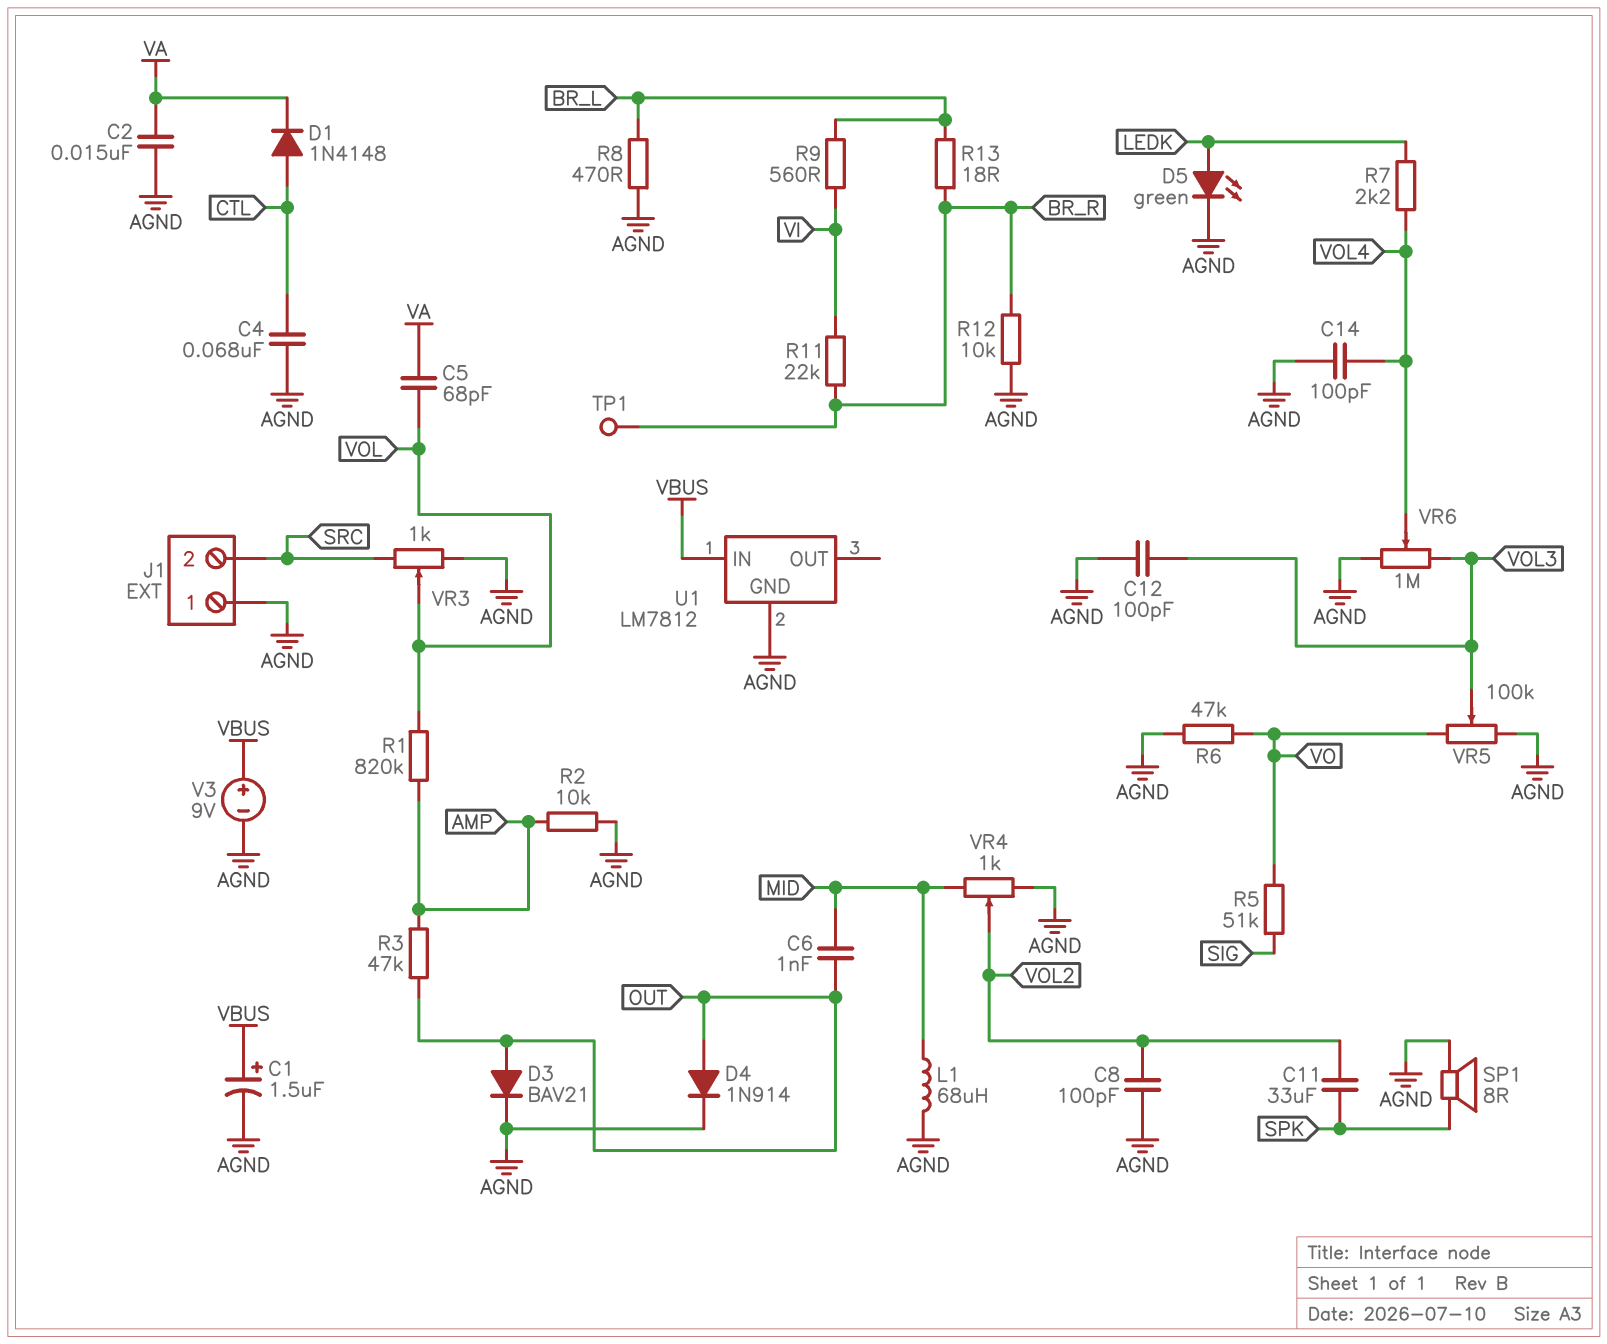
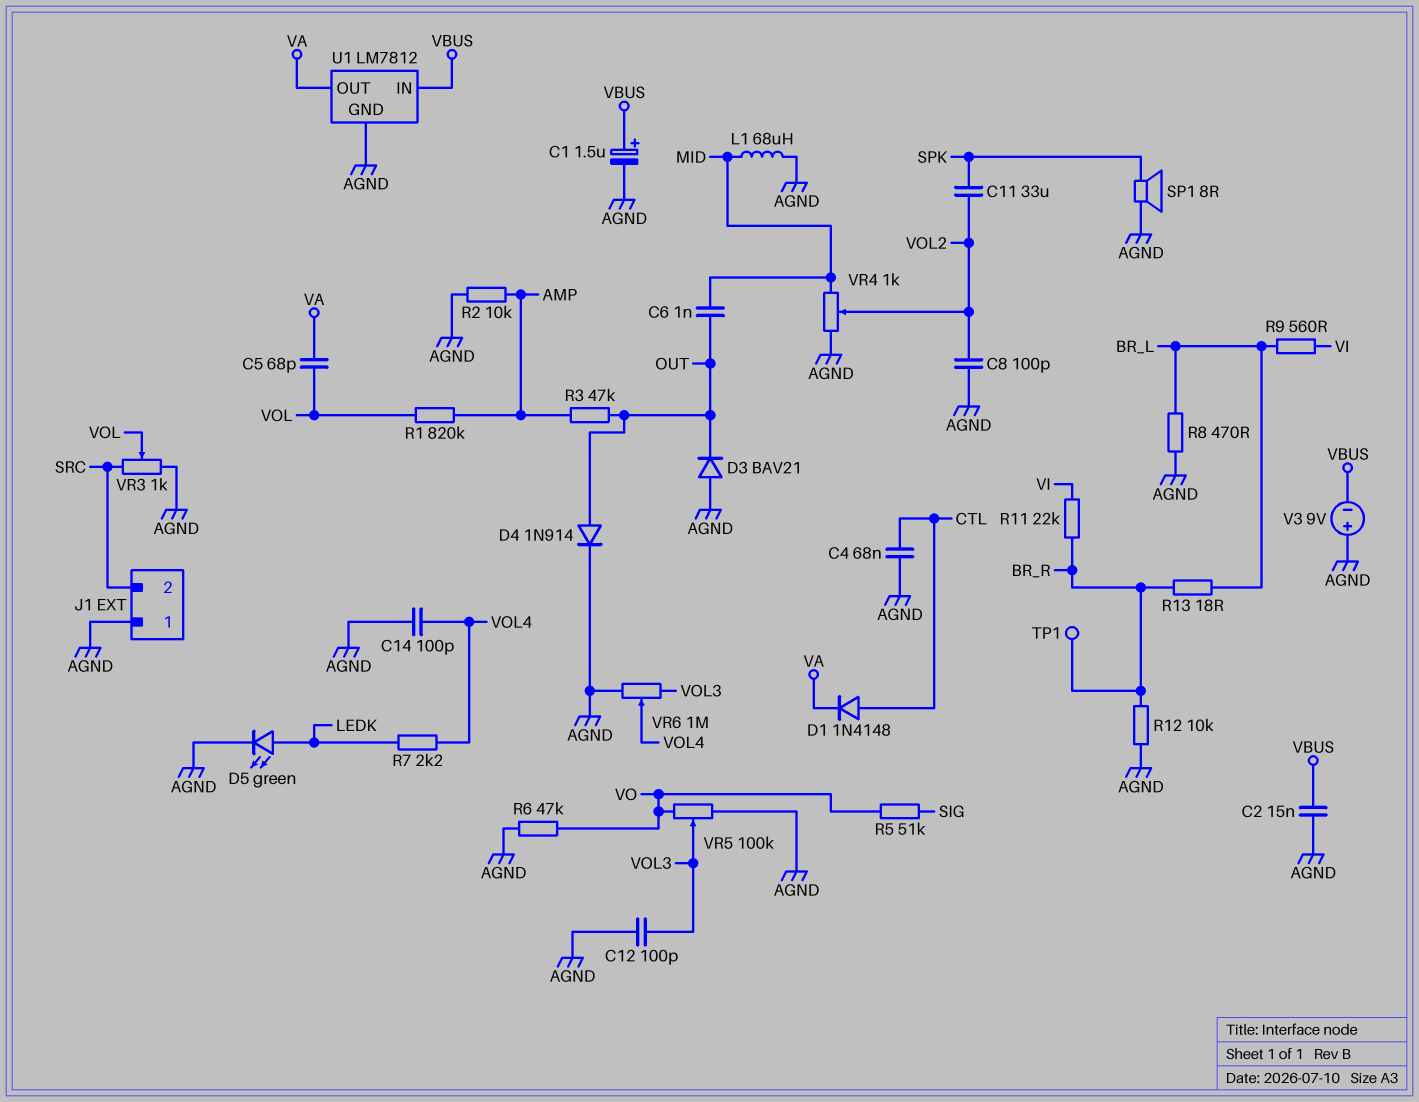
C2: 15nF (AGND, VA) -> 15nF (AGND, VBUS)
D3: diode BAV21 (A OUT, K AGND) -> diode BAV21 (A AGND, K OUT)
U1 pin OUT: none -> VA
V3: 9V (plus VBUS, minus AGND) -> 9V (plus AGND, minus VBUS)

